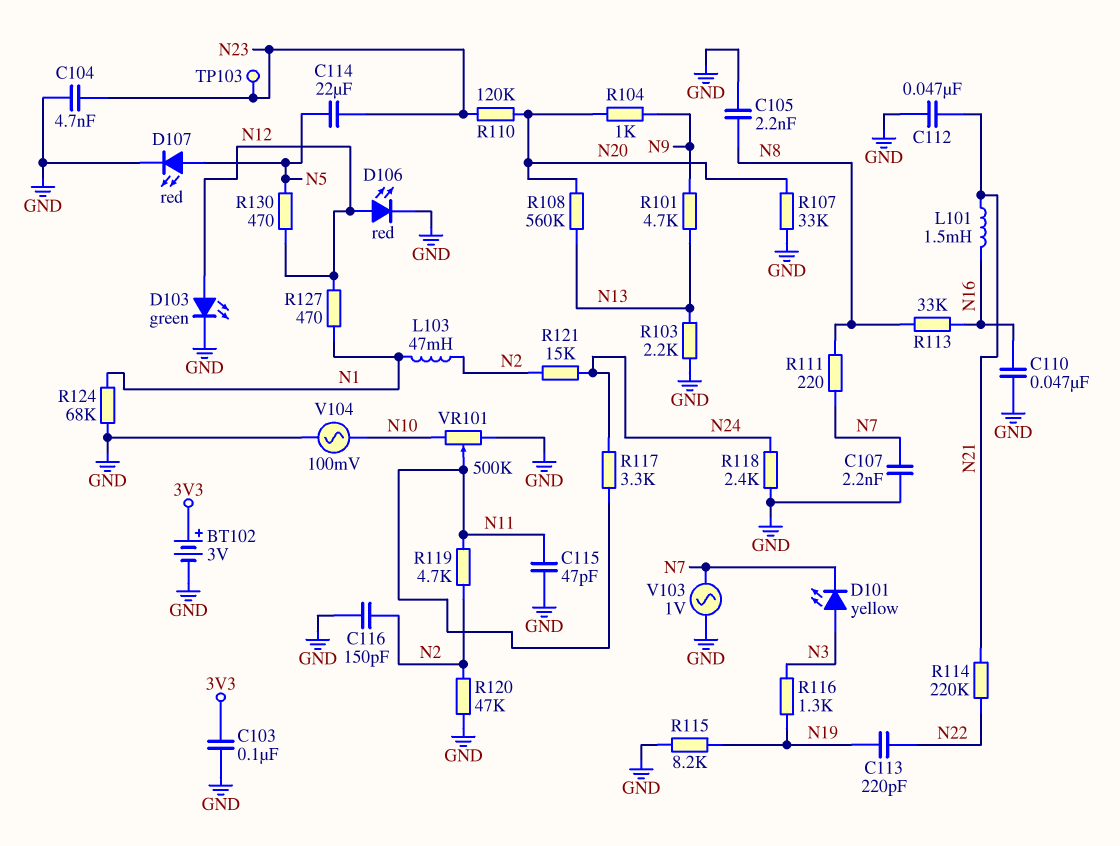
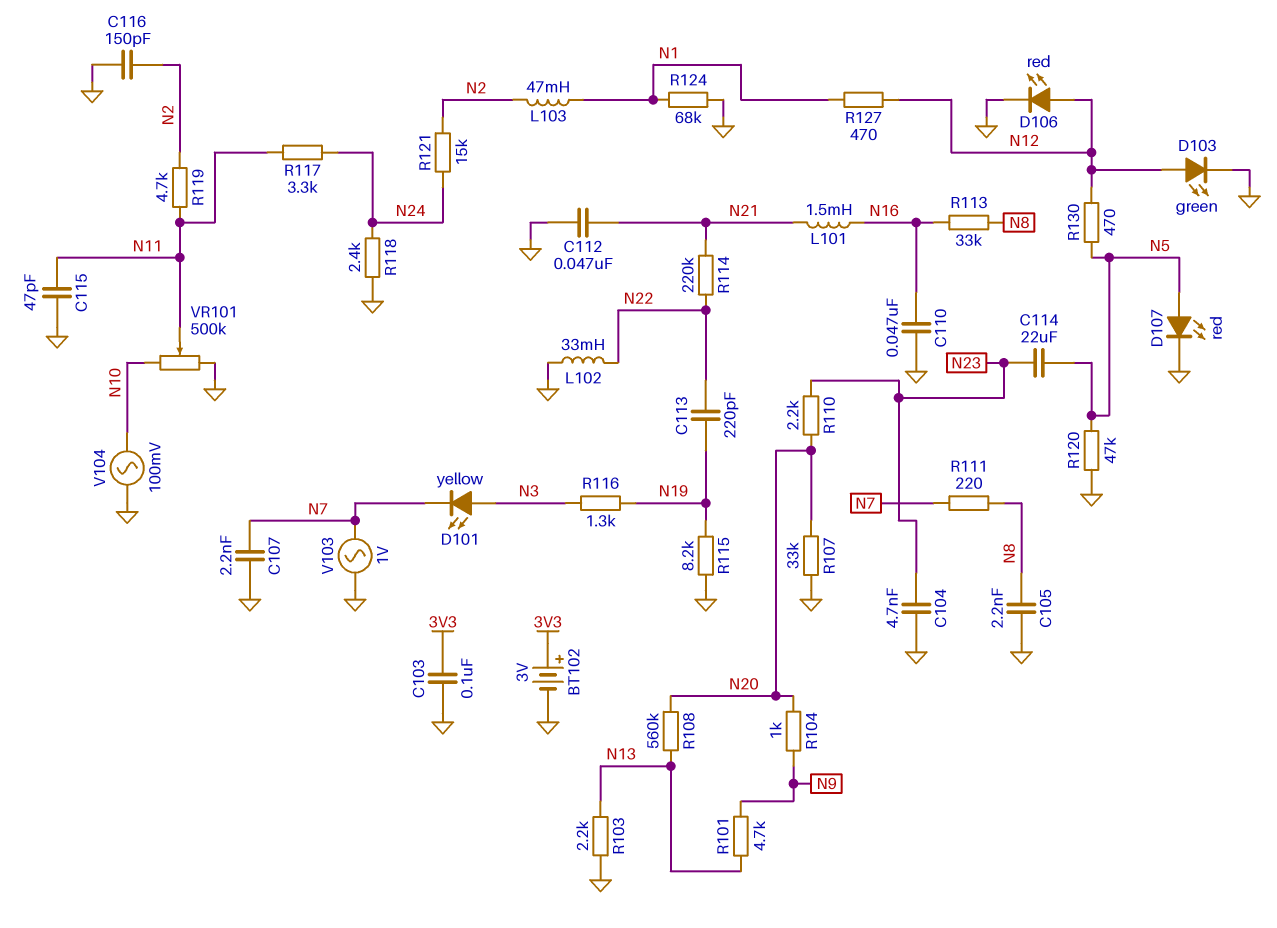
L102: none -> 33mH (GND, N22)
R110: 120k (N20, N23) -> 2.2k (N20, N23)
R120: 47k (GND, N2) -> 47k (GND, N5)
TP103: test point (N23) -> none

